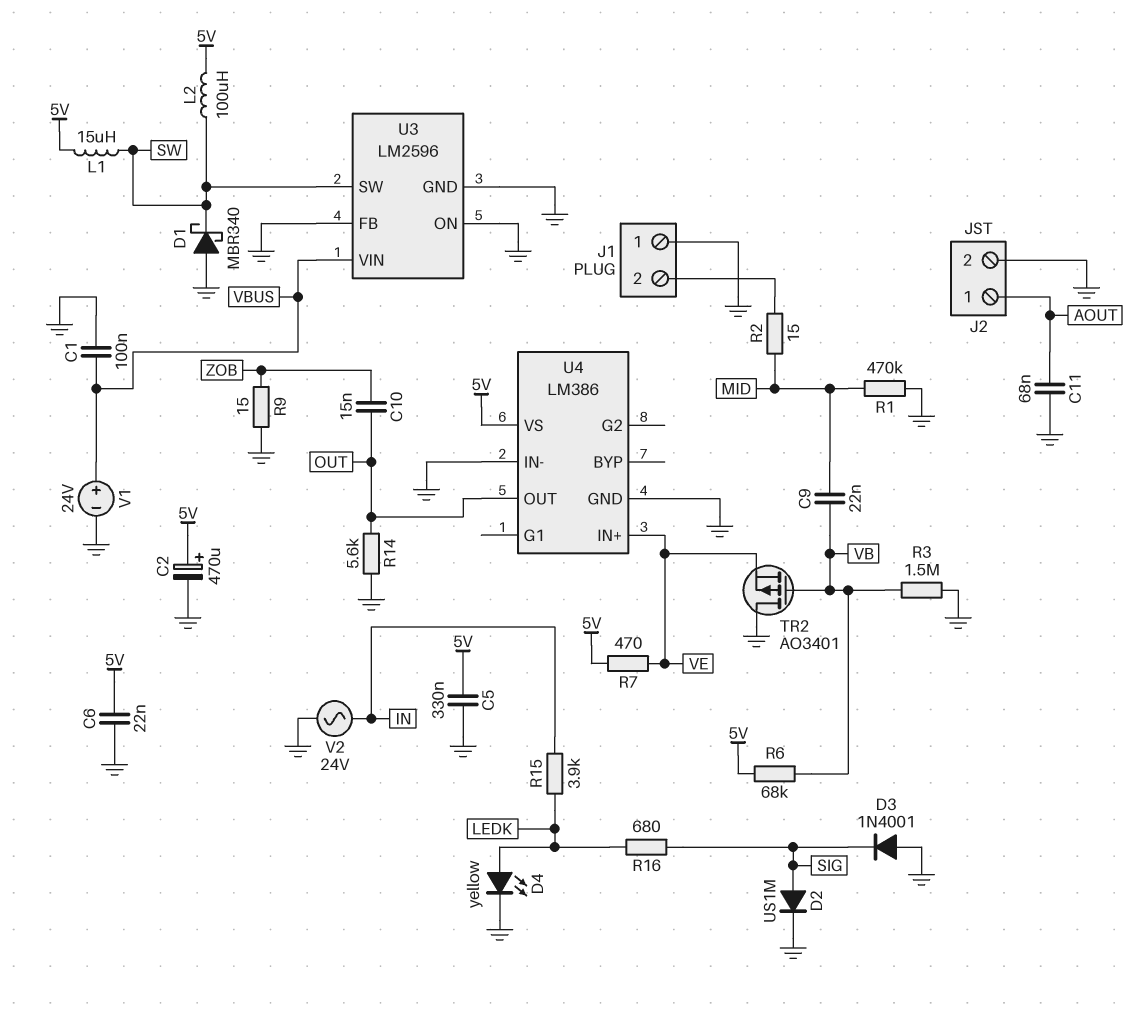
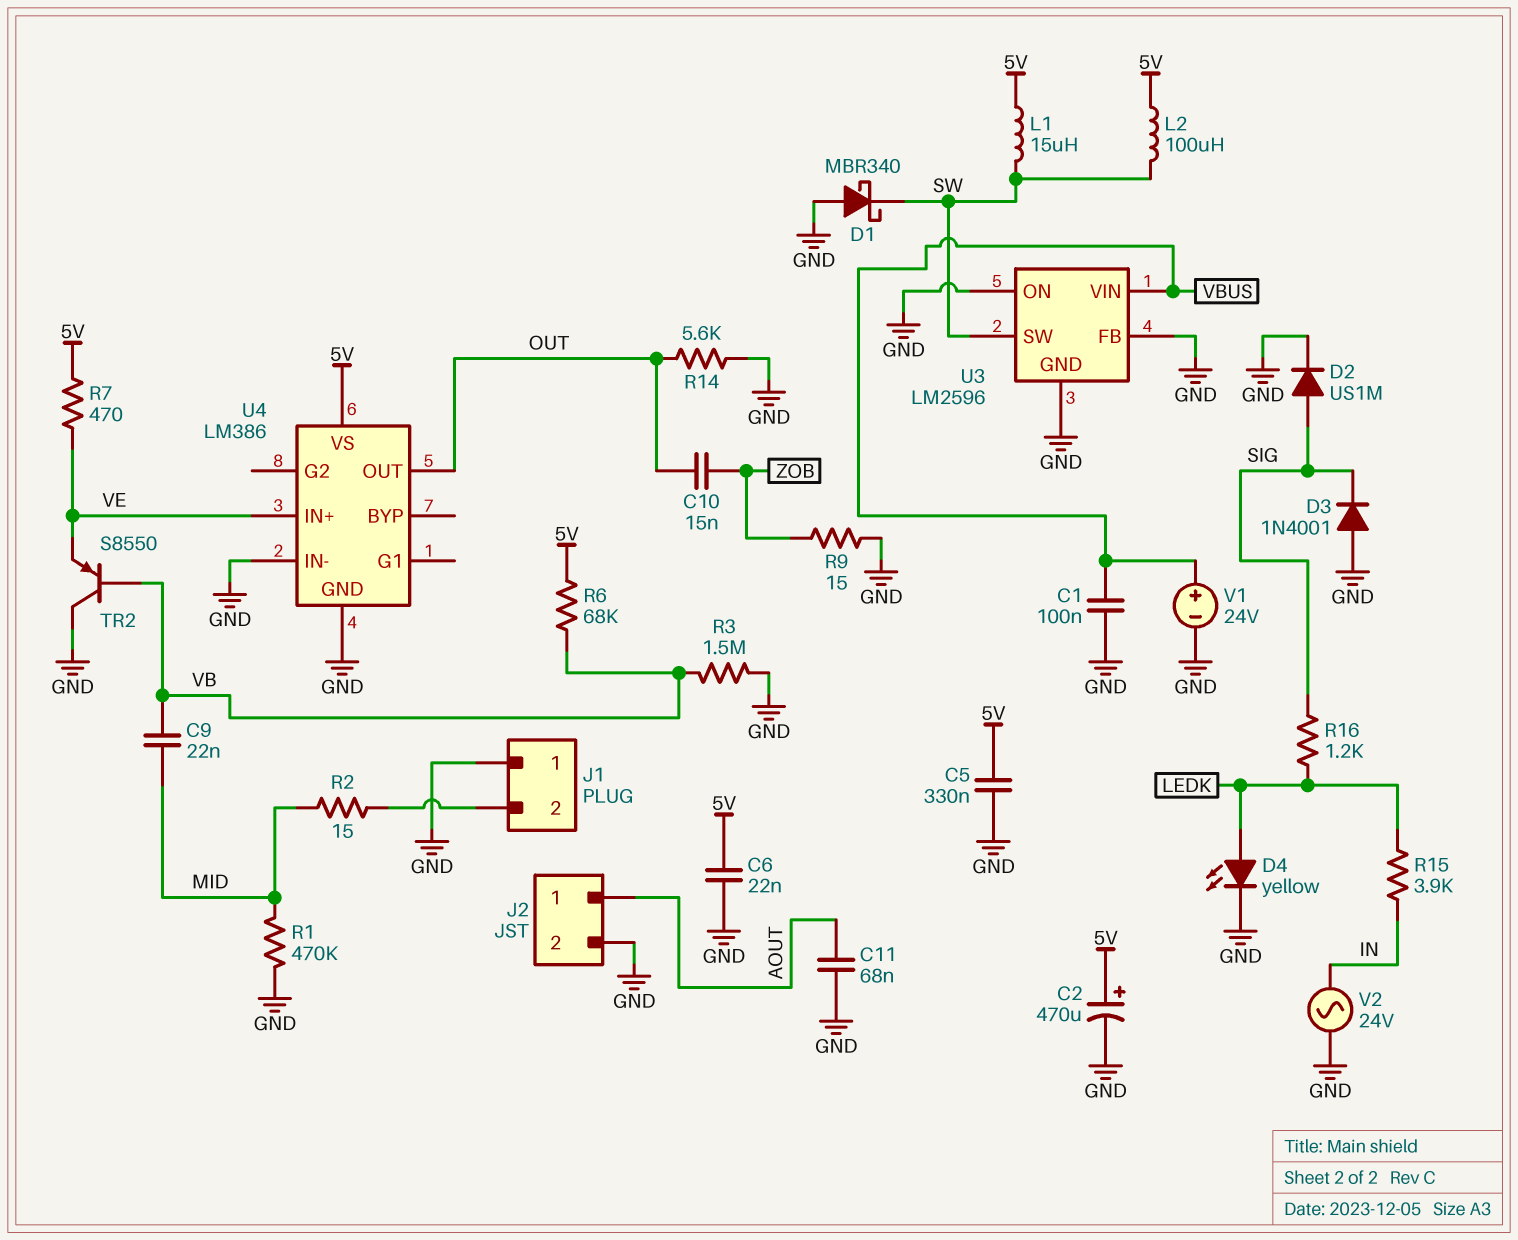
R16: 680 (LEDK, SIG) -> 1.2k (LEDK, SIG)
TR2: PMOS AO3401 (G VB, D GND, S VE) -> PNP S8550 (B VB, C GND, E VE)

